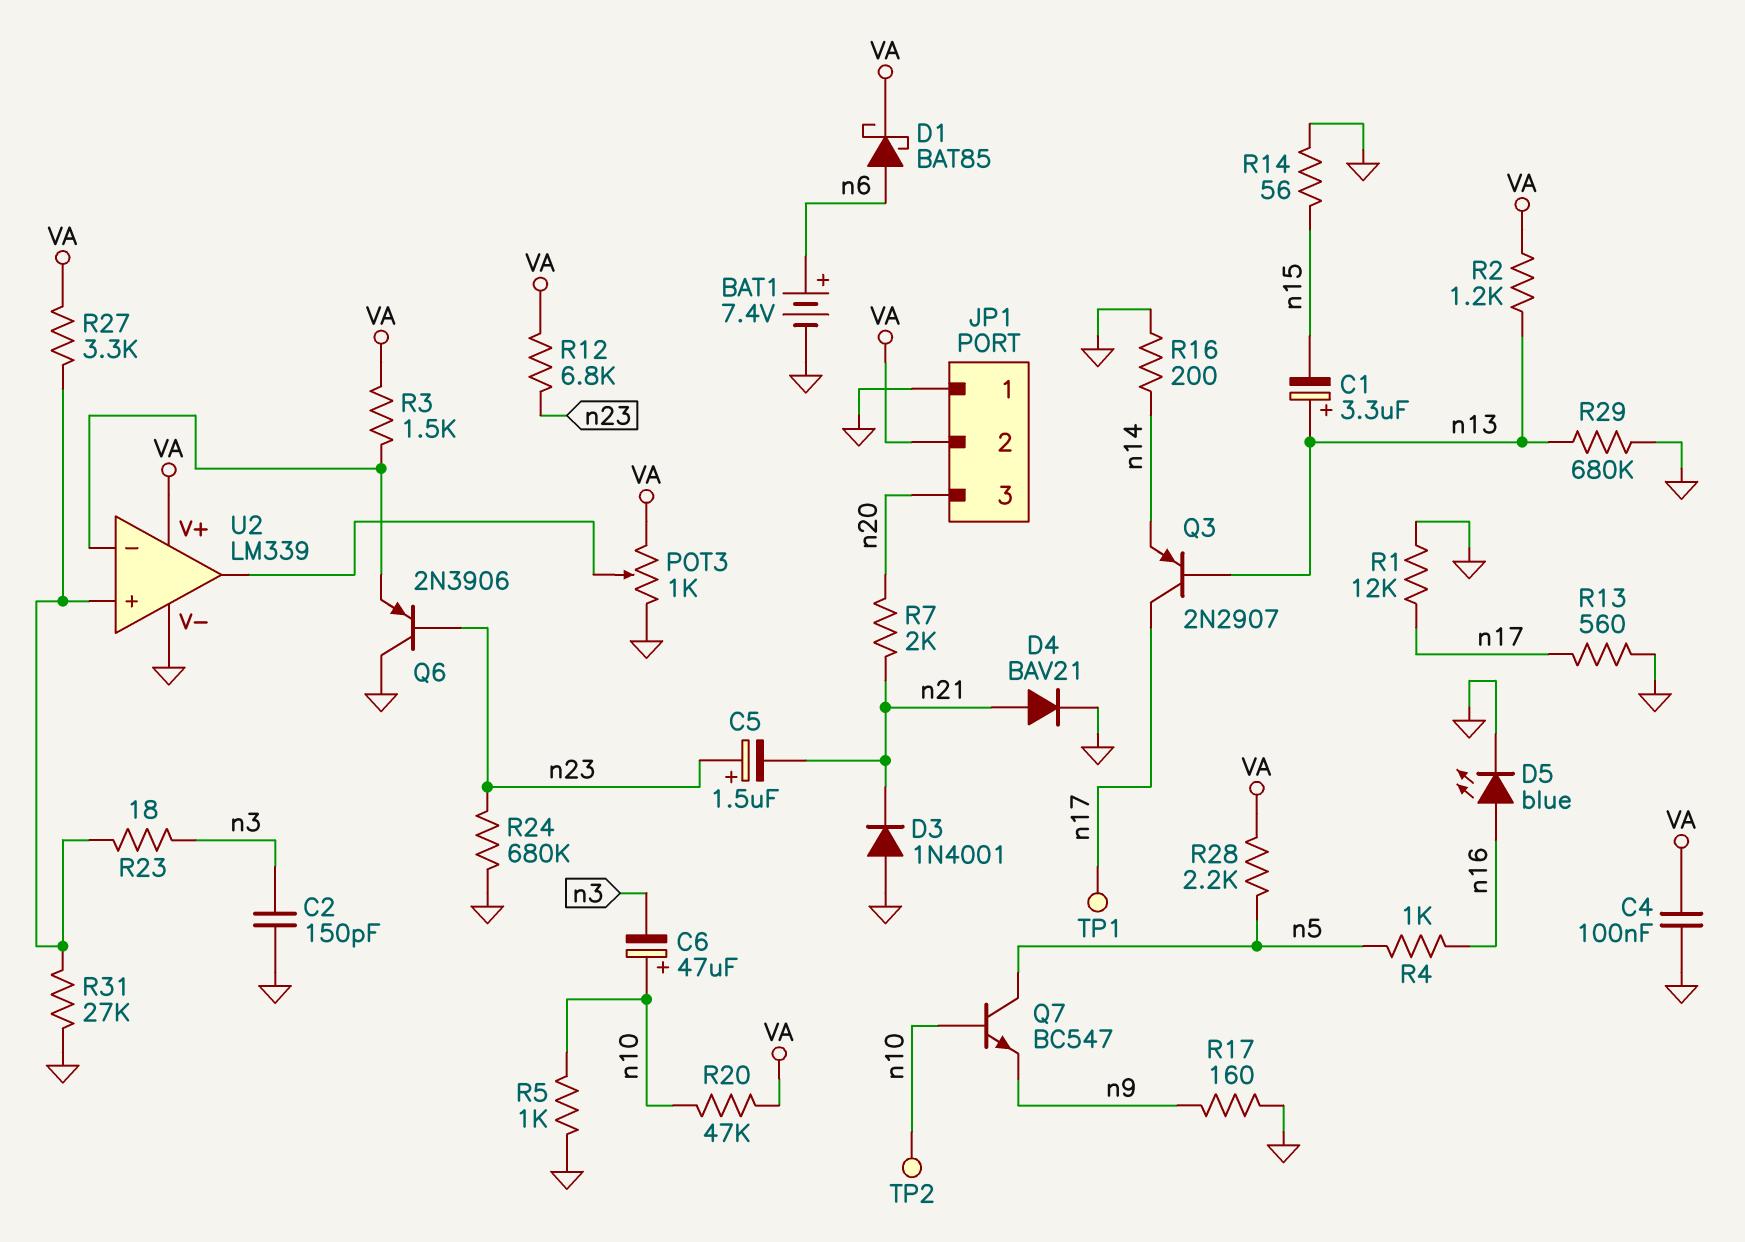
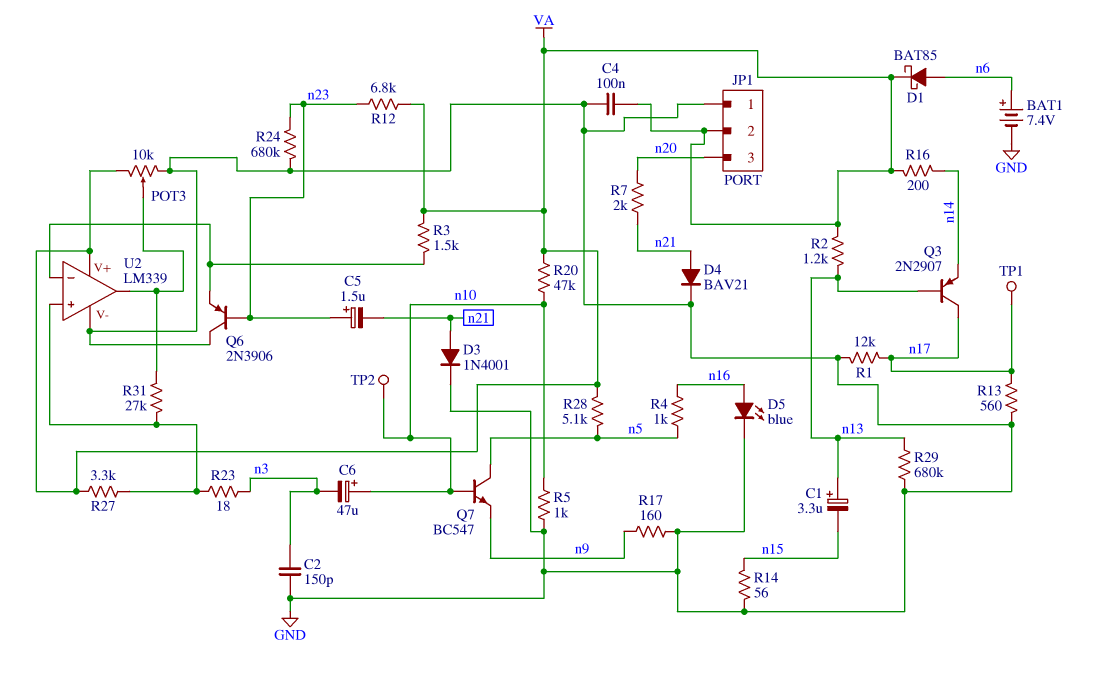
D3: diode 1N4001 (A GND, K n21) -> diode 1N4001 (A n21, K GND)
POT3: 1k (GND, VA, wiper U2/out) -> 10k (GND, VA, wiper U2/out)
R16: 200 (GND, n14) -> 200 (VA, n14)
R28: 2.2k (VA, n5) -> 5.1k (VA, n5)
R31: 27k (GND, U2/in+) -> 27k (U2/in+, U2/out)

